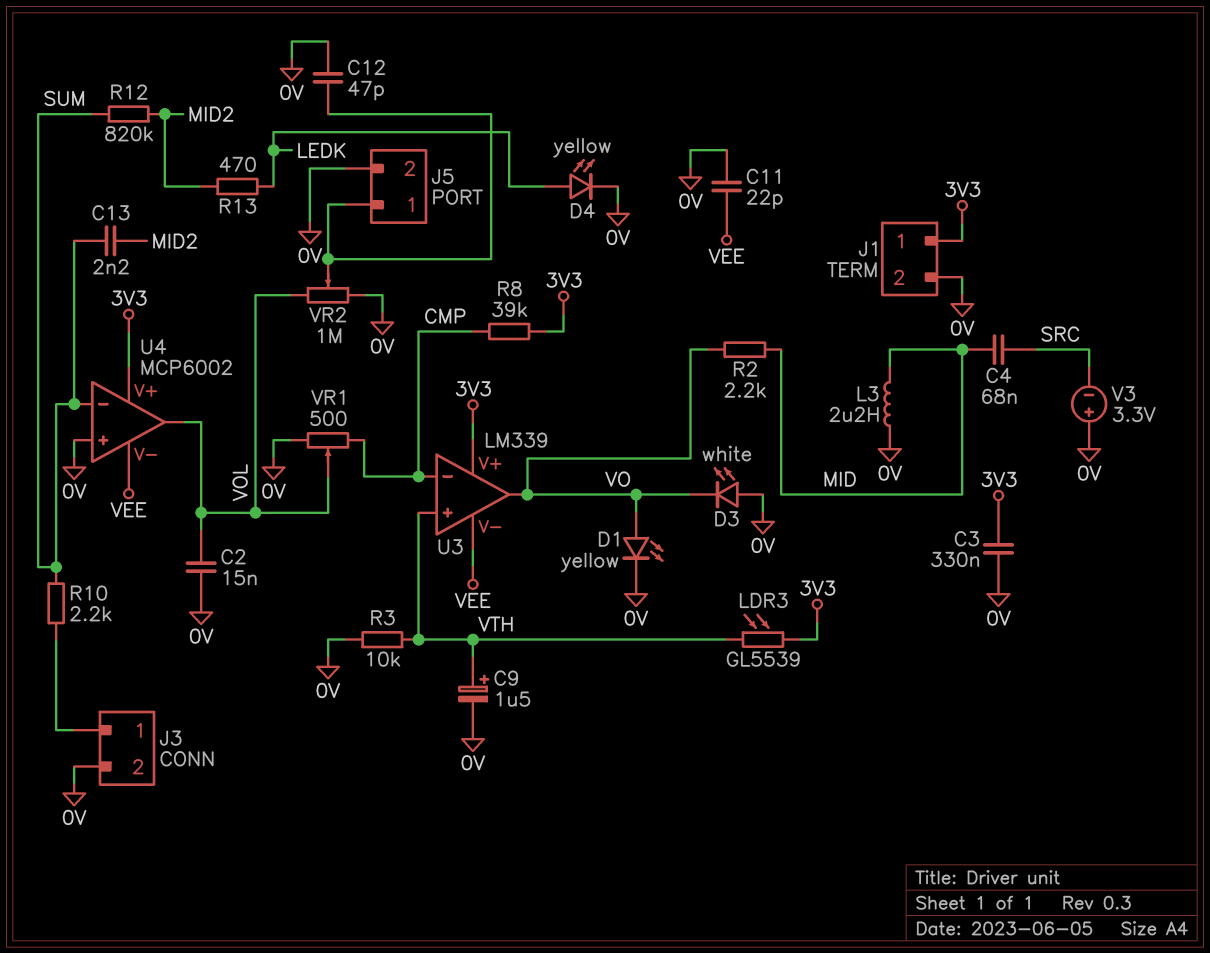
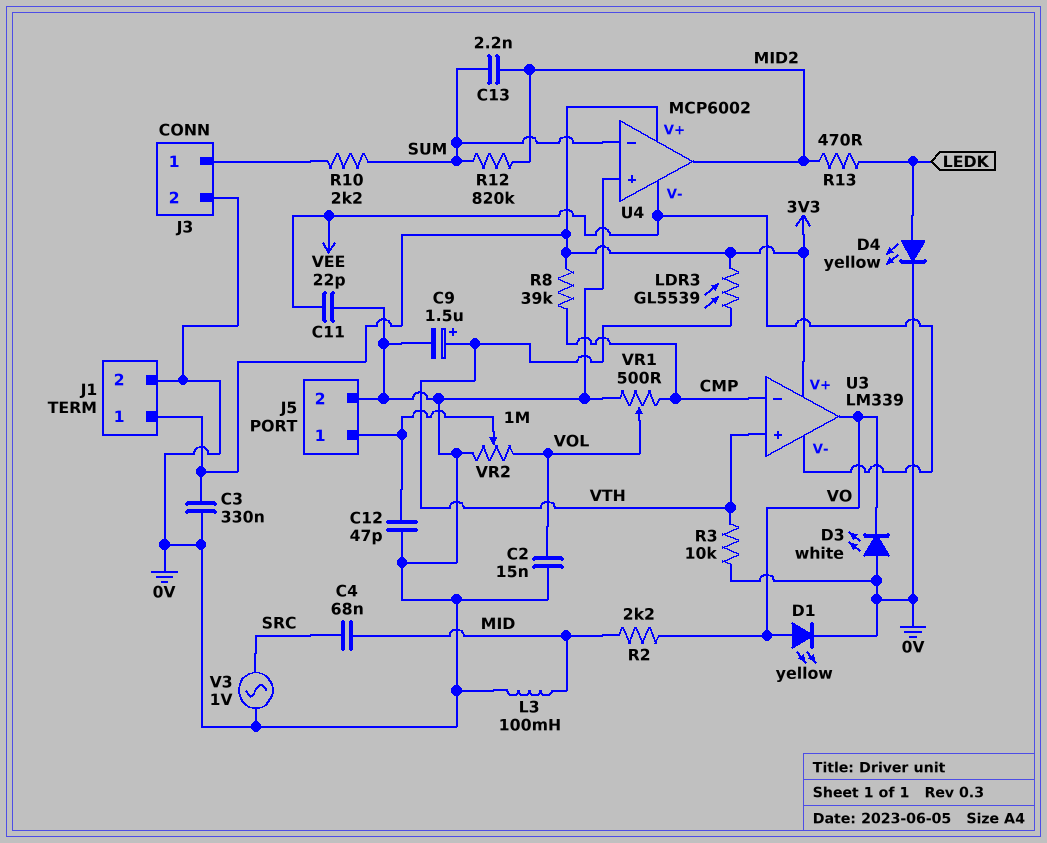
L3: 2.2uH (0V, MID) -> 100mH (0V, MID)
U4 pin out: VOL -> MID2
V3: 3.3V (plus 0V, minus SRC) -> AC 1V (0V, SRC)

